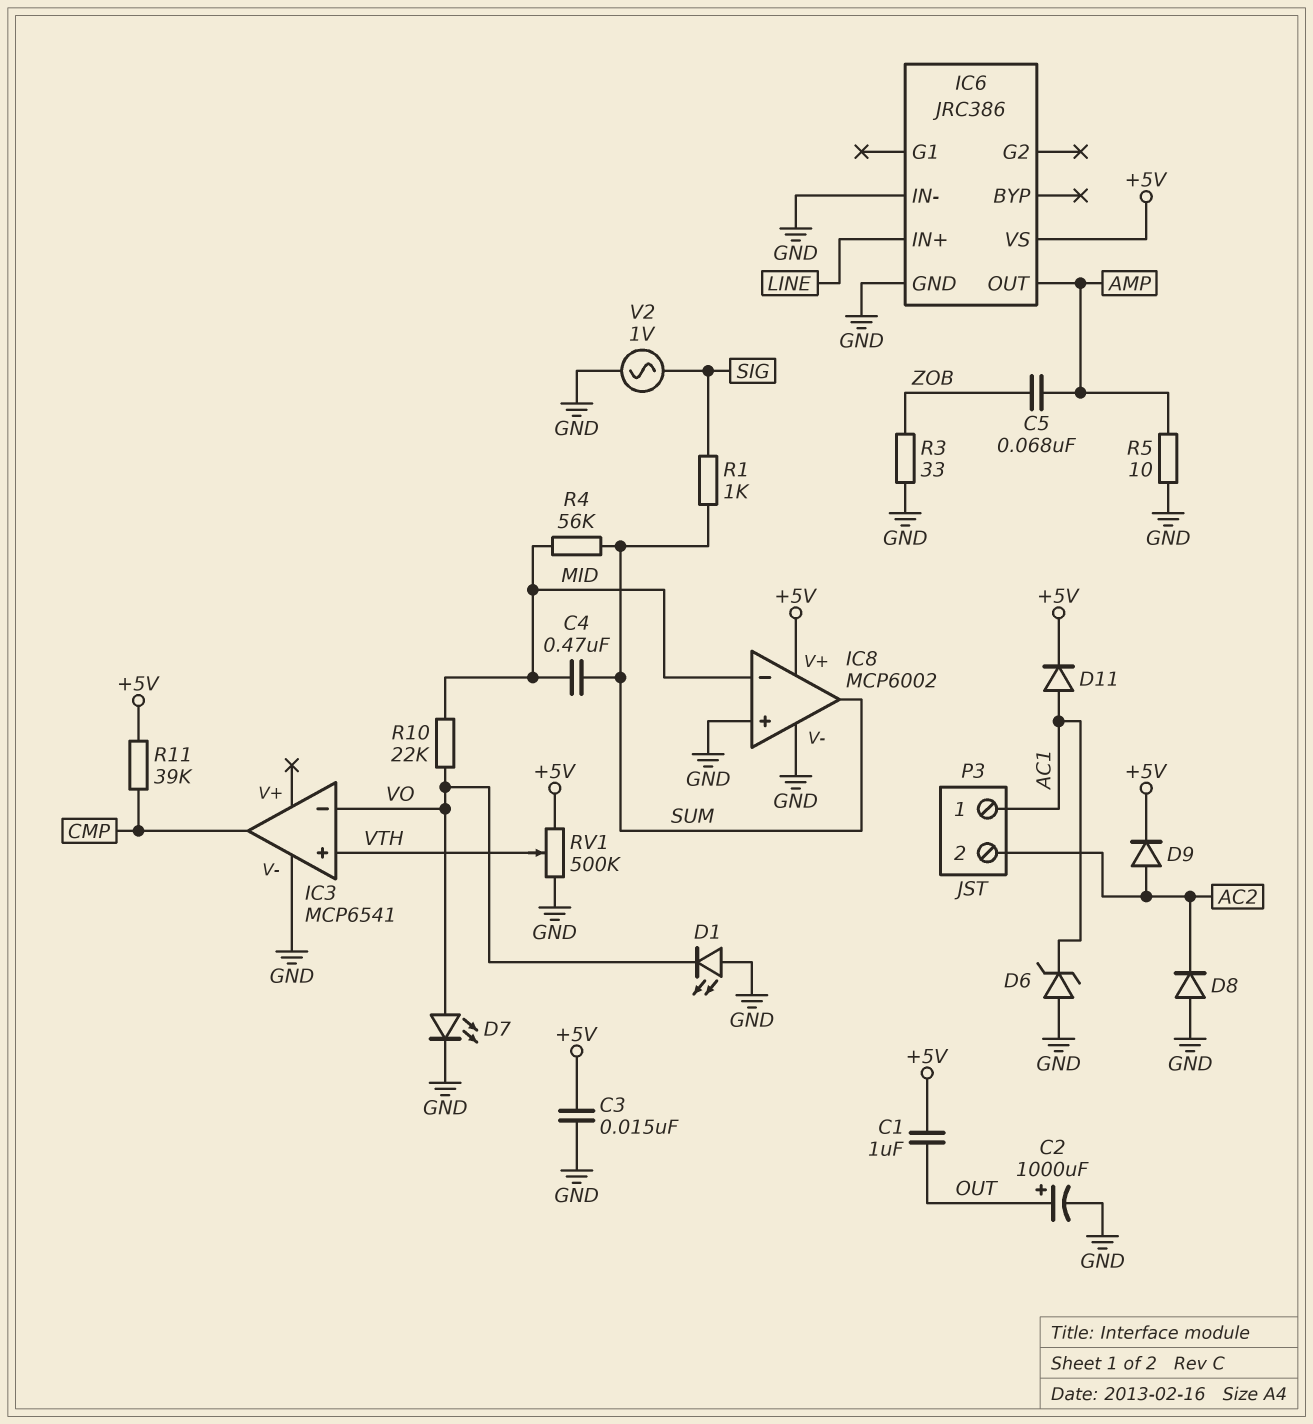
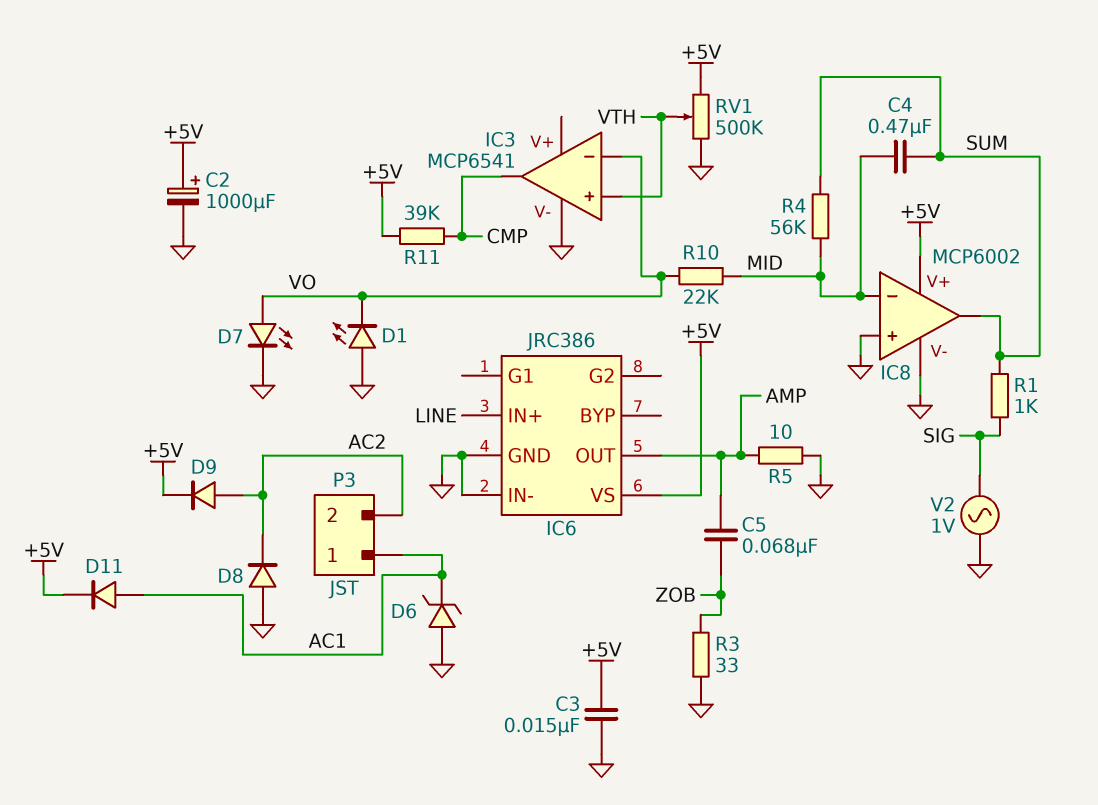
C1: 1uF (+5V, OUT) -> none
C2: 1000uF (plus OUT, minus GND) -> 1000uF (plus +5V, minus GND)

